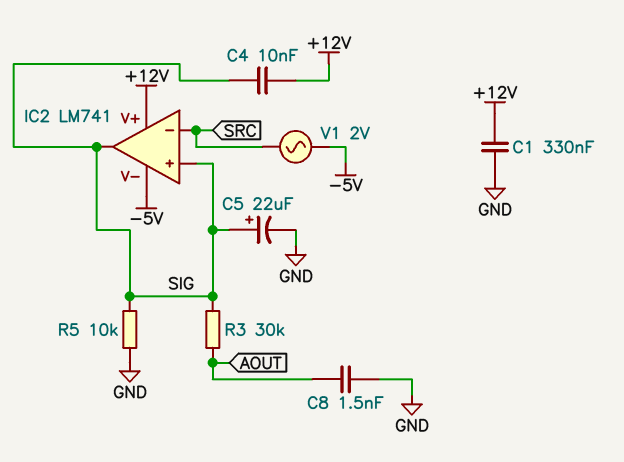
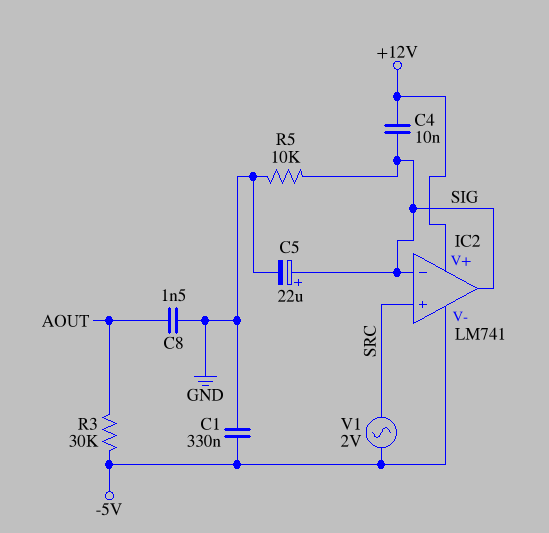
C1: 330nF (+12V, GND) -> 330nF (-5V, GND)
IC2 pin in+: SIG -> SRC
IC2 pin in-: SRC -> SIG
R3: 30k (AOUT, SIG) -> 30k (-5V, AOUT)

